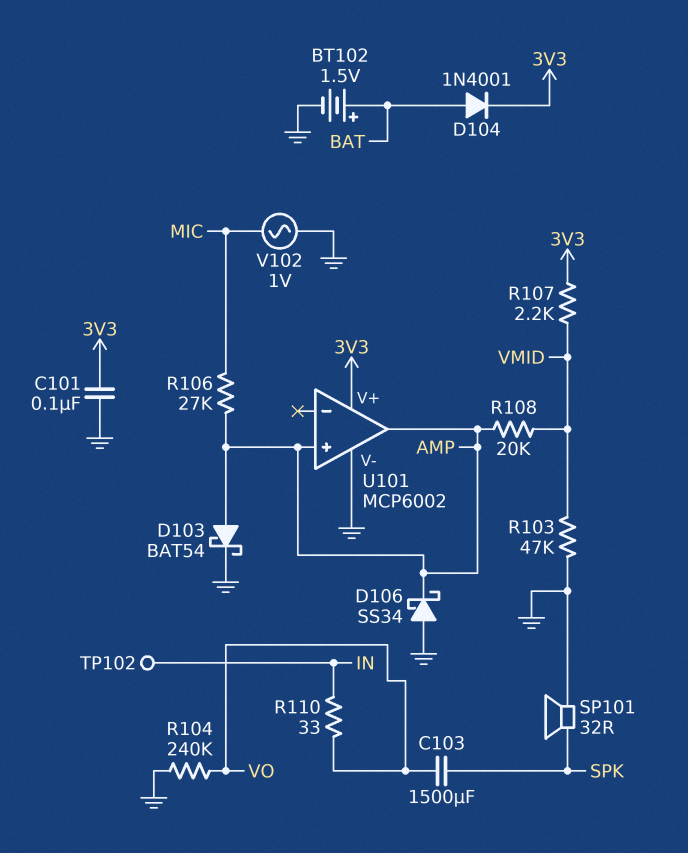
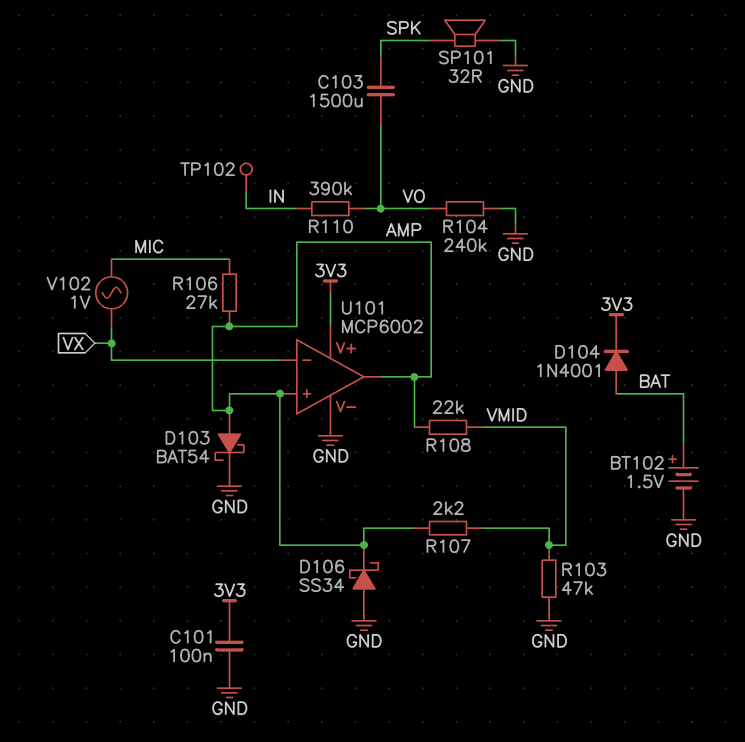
R107: 2.2k (3V3, VMID) -> 2.2k (AMP, VMID)
R108: 20k (AMP, VMID) -> 22k (AMP, VMID)
R110: 33 (IN, VO) -> 390k (IN, VO)
U101 pin in-: none -> VX
V102: AC 1V (GND, MIC) -> AC 1V (MIC, VX)

